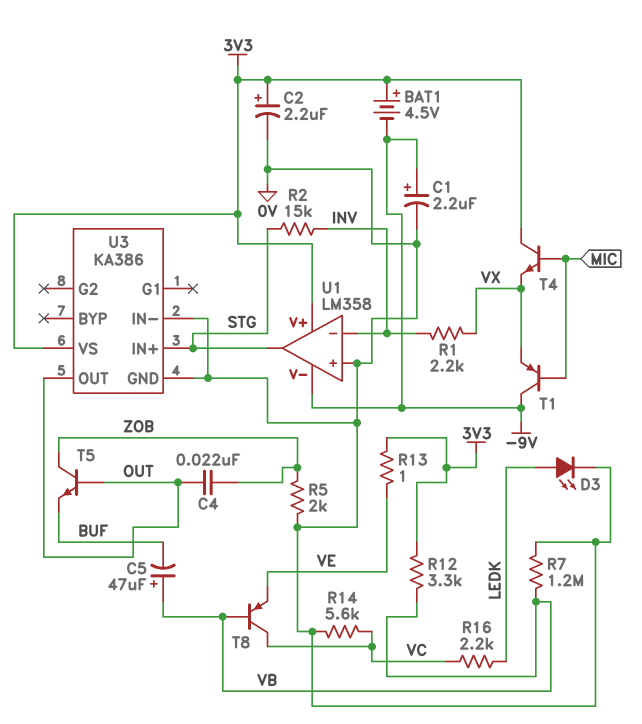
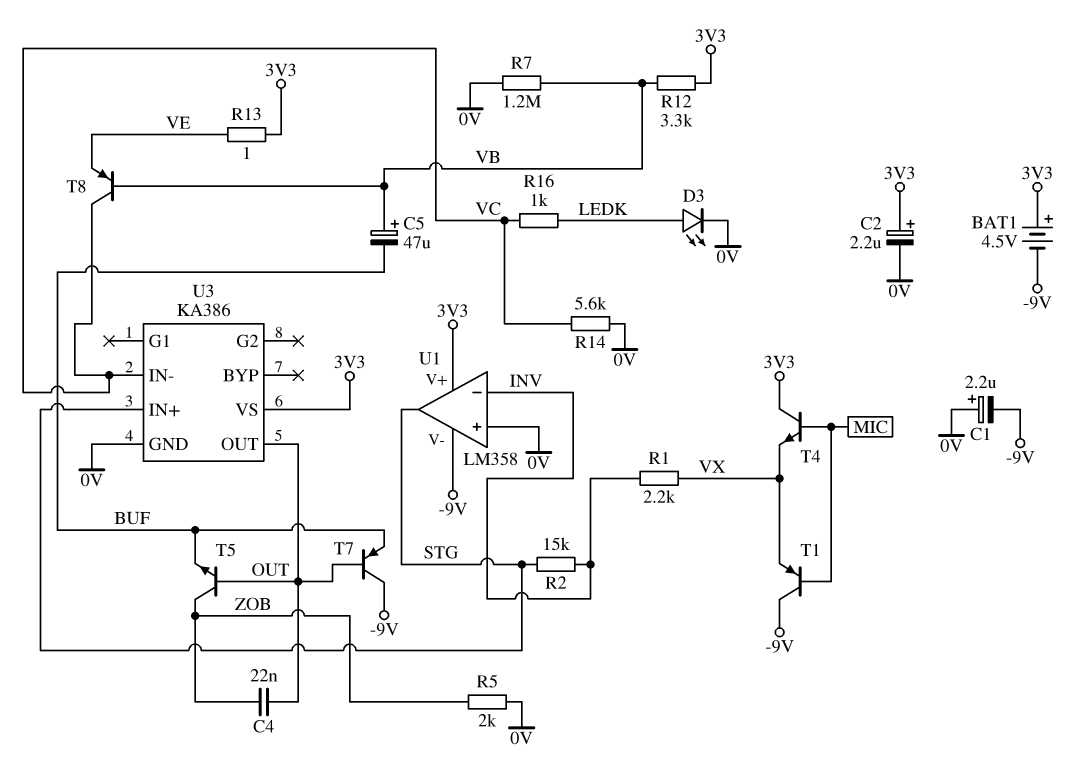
C1: 2.2uF (plus -9V, minus 0V) -> 2.2uF (plus 0V, minus -9V)
R16: 2.2k (LEDK, VC) -> 1k (LEDK, VC)
T7: none -> PNP (B OUT, C -9V, E BUF)
U3 pin IN-: 0V -> VC

